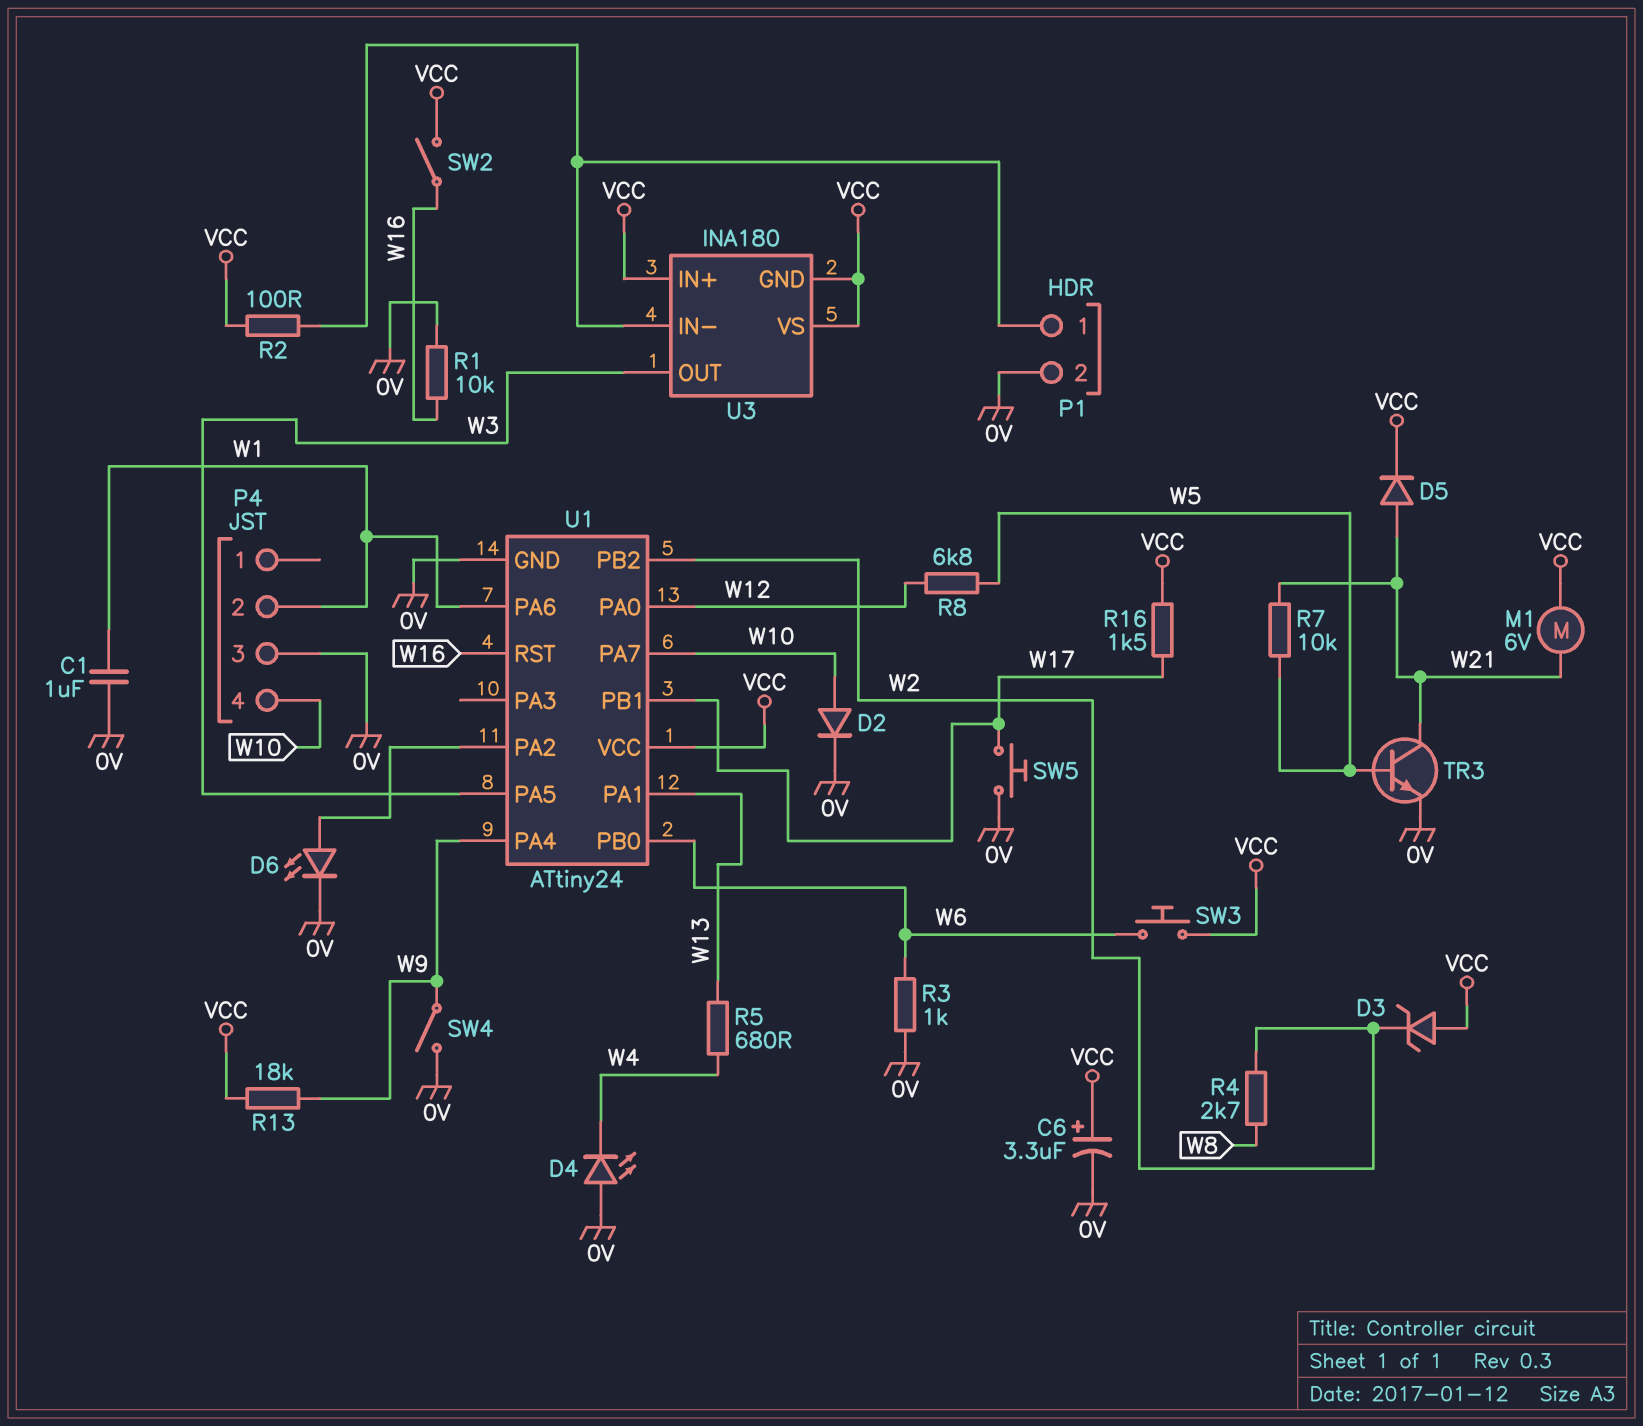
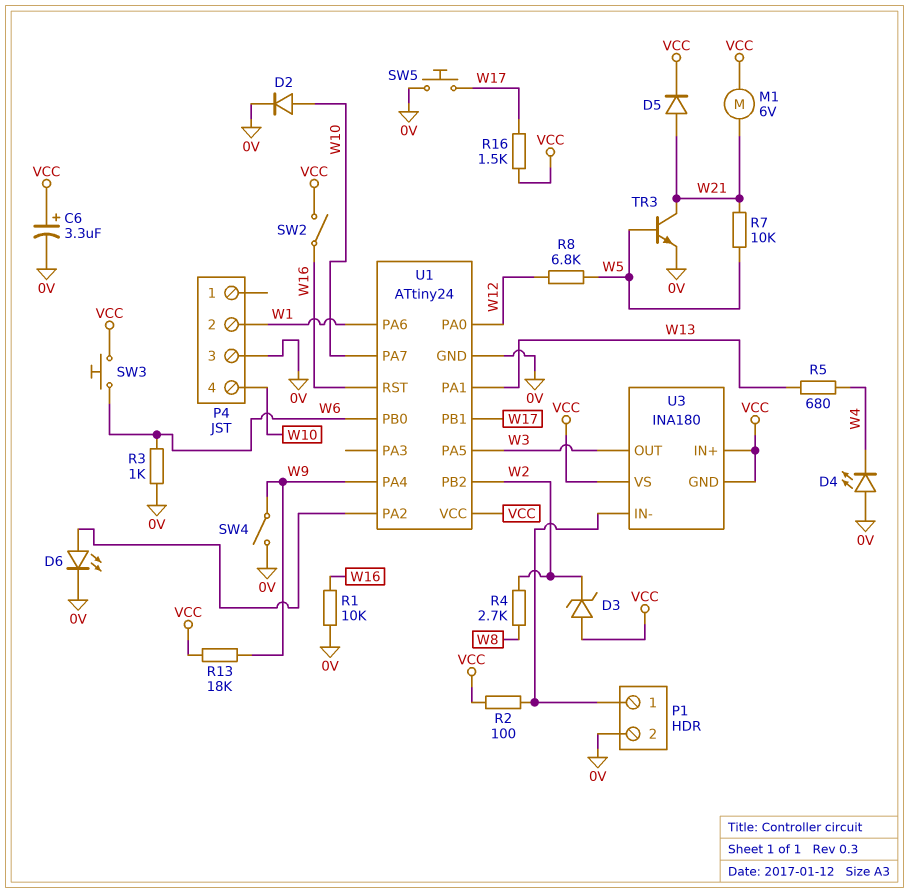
C1: 1uF (0V, W1) -> none

